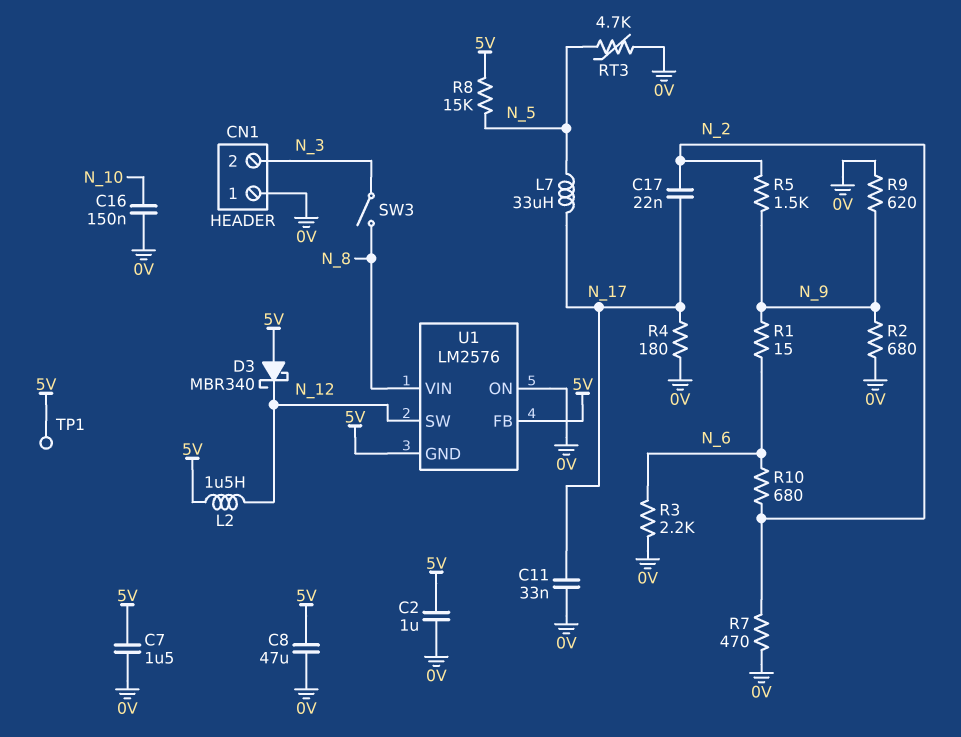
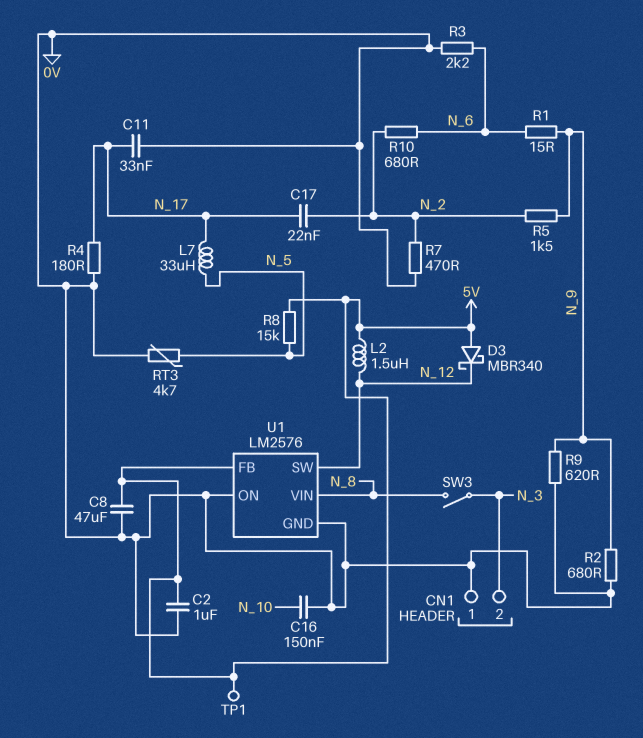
C7: 1.5uF (0V, 5V) -> none
U1 pin GND: 5V -> 0V

